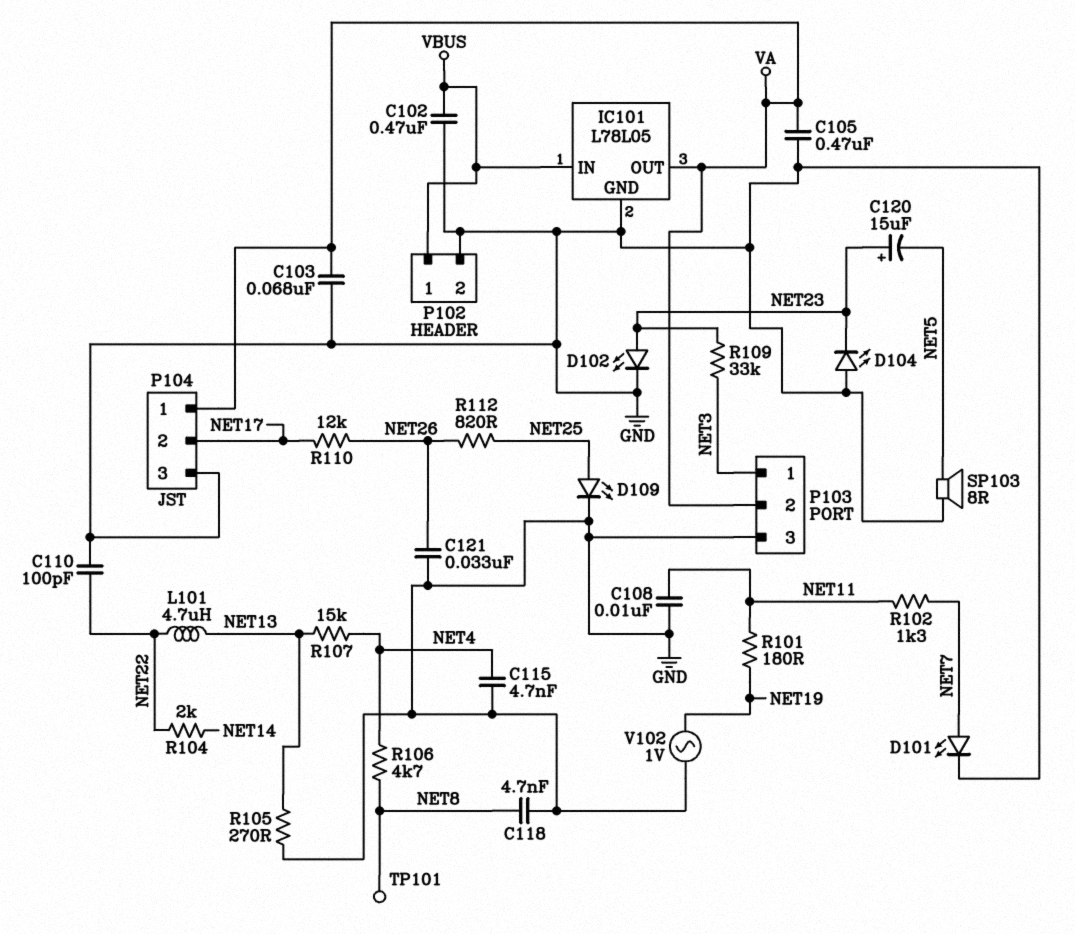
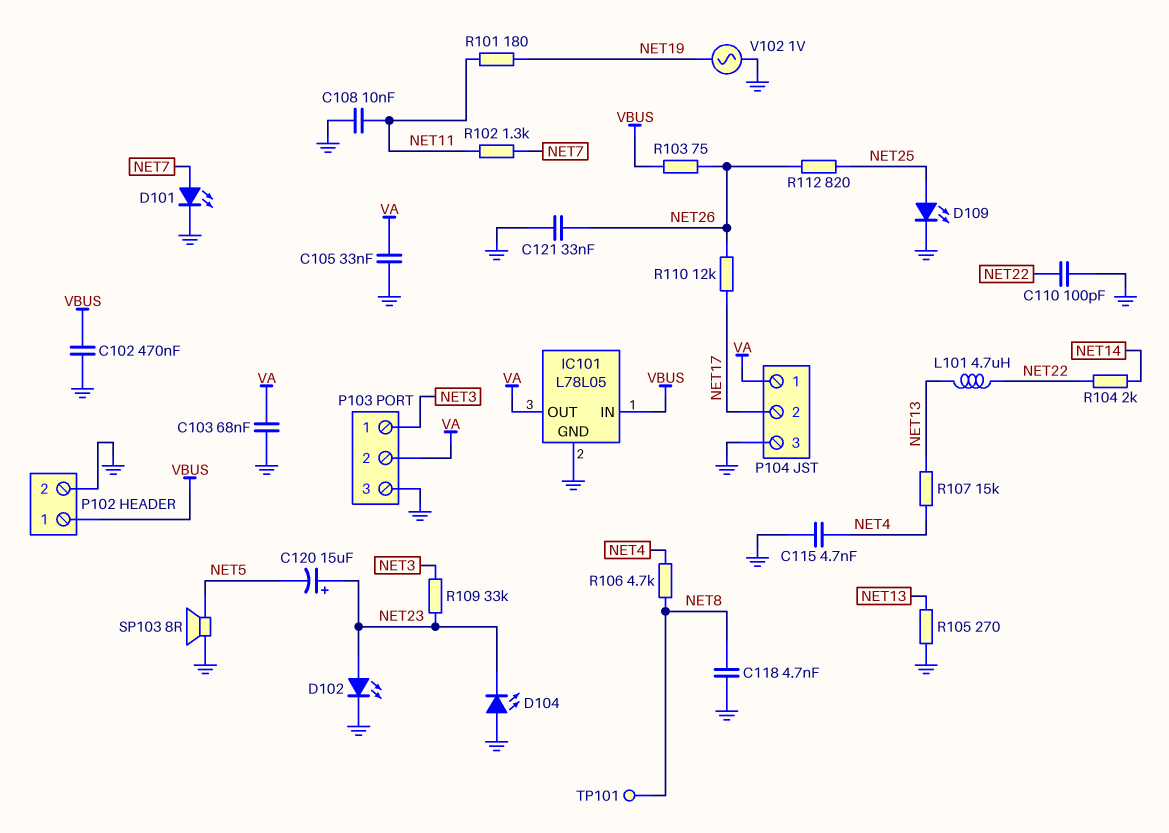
C105: 470nF (GND, VA) -> 33nF (GND, VA)
R103: none -> 75 (NET26, VBUS)

